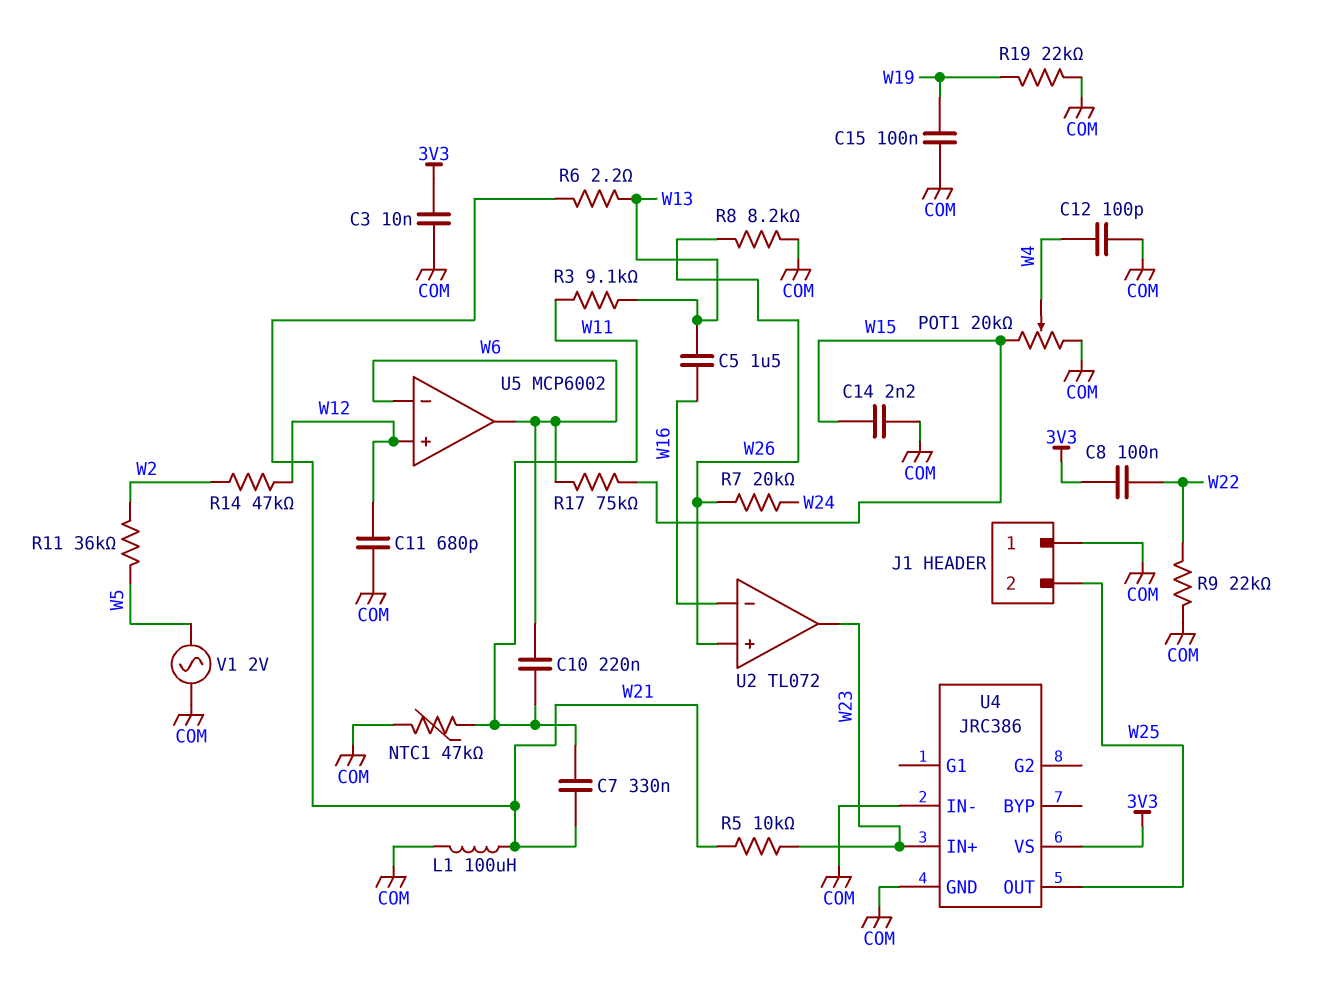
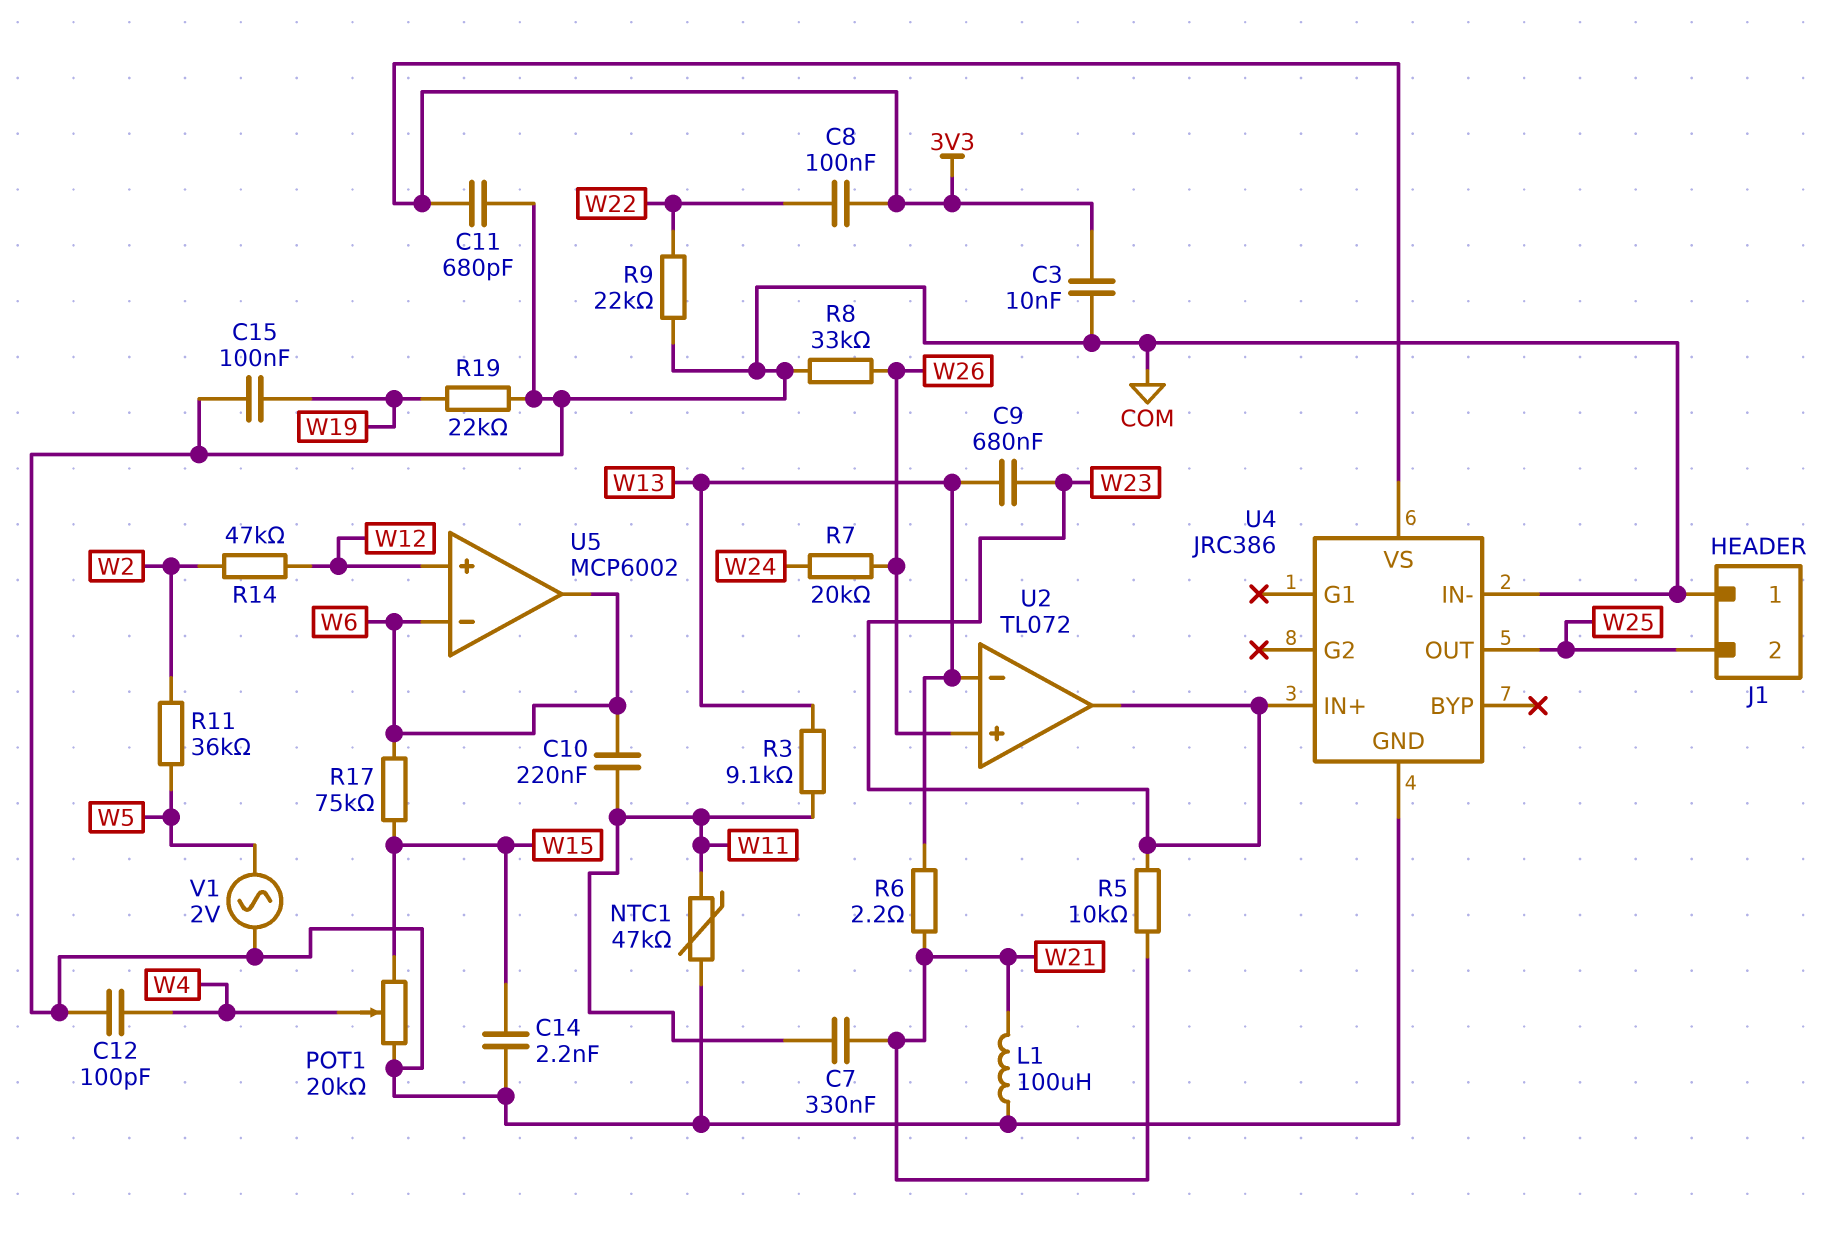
C5: 1.5uF (W13, W16) -> none
C9: none -> 680nF (W13, W23)
C11: 680pF (COM, W12) -> 680pF (3V3, COM)
R8: 8.2k (COM, W26) -> 33k (COM, W26)
U2 pin in-: W16 -> W13

